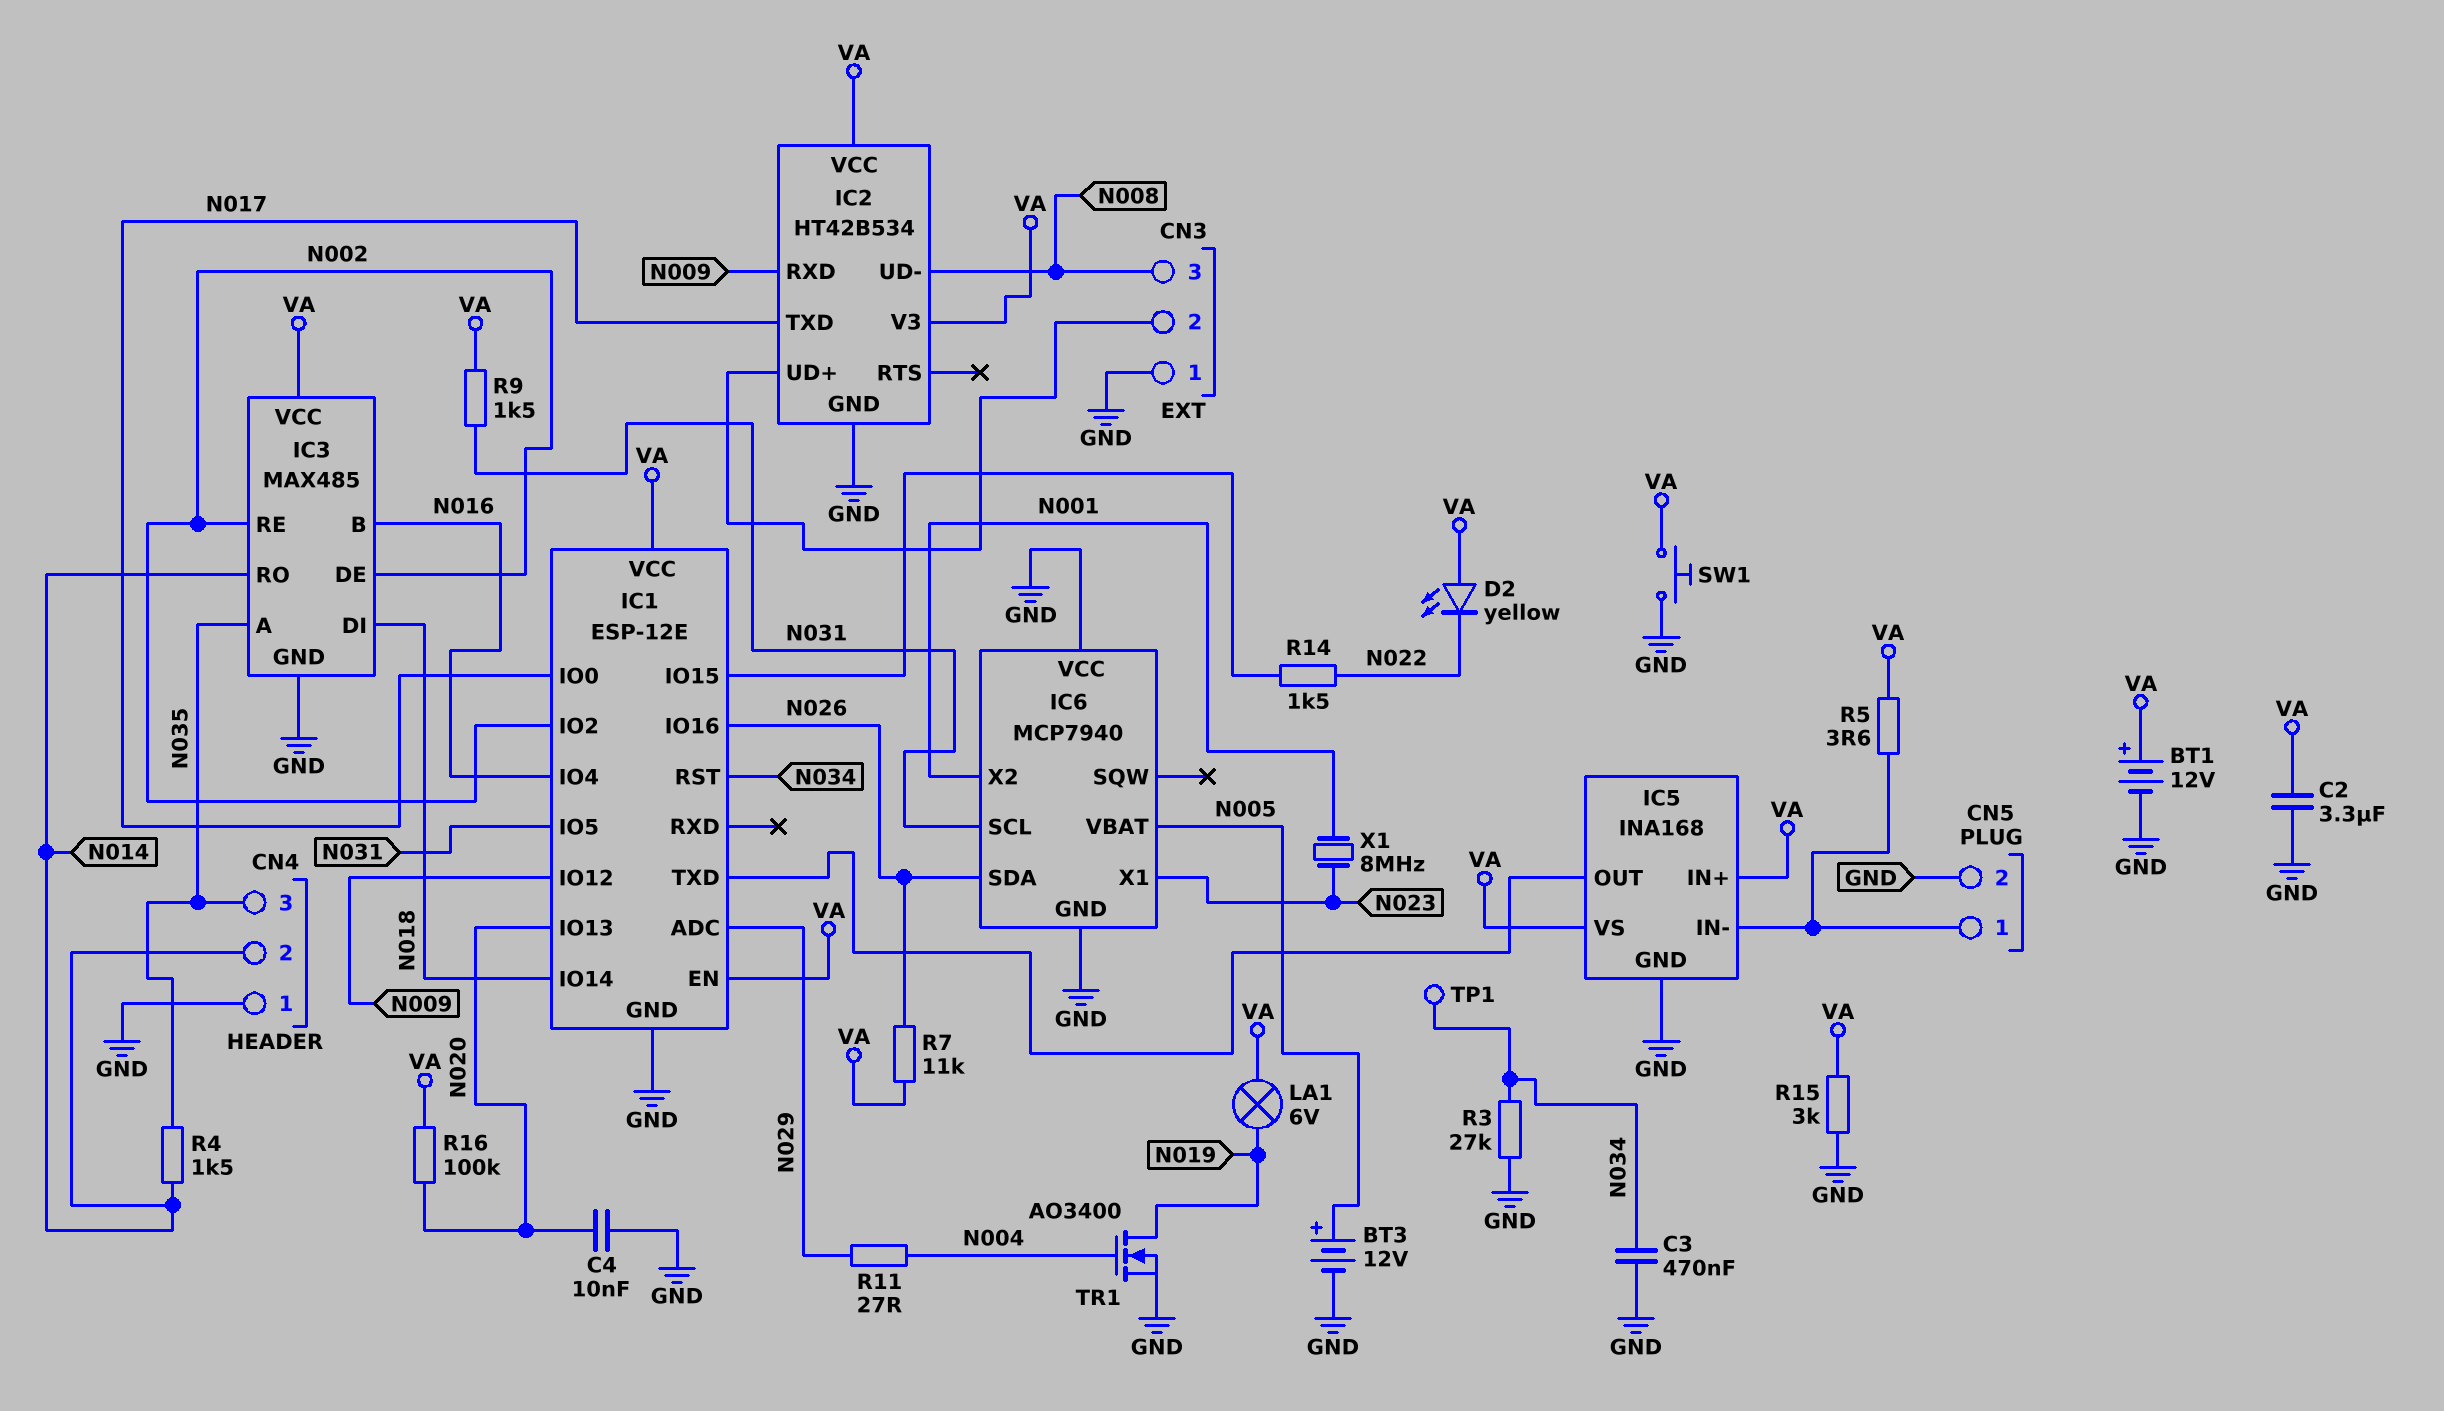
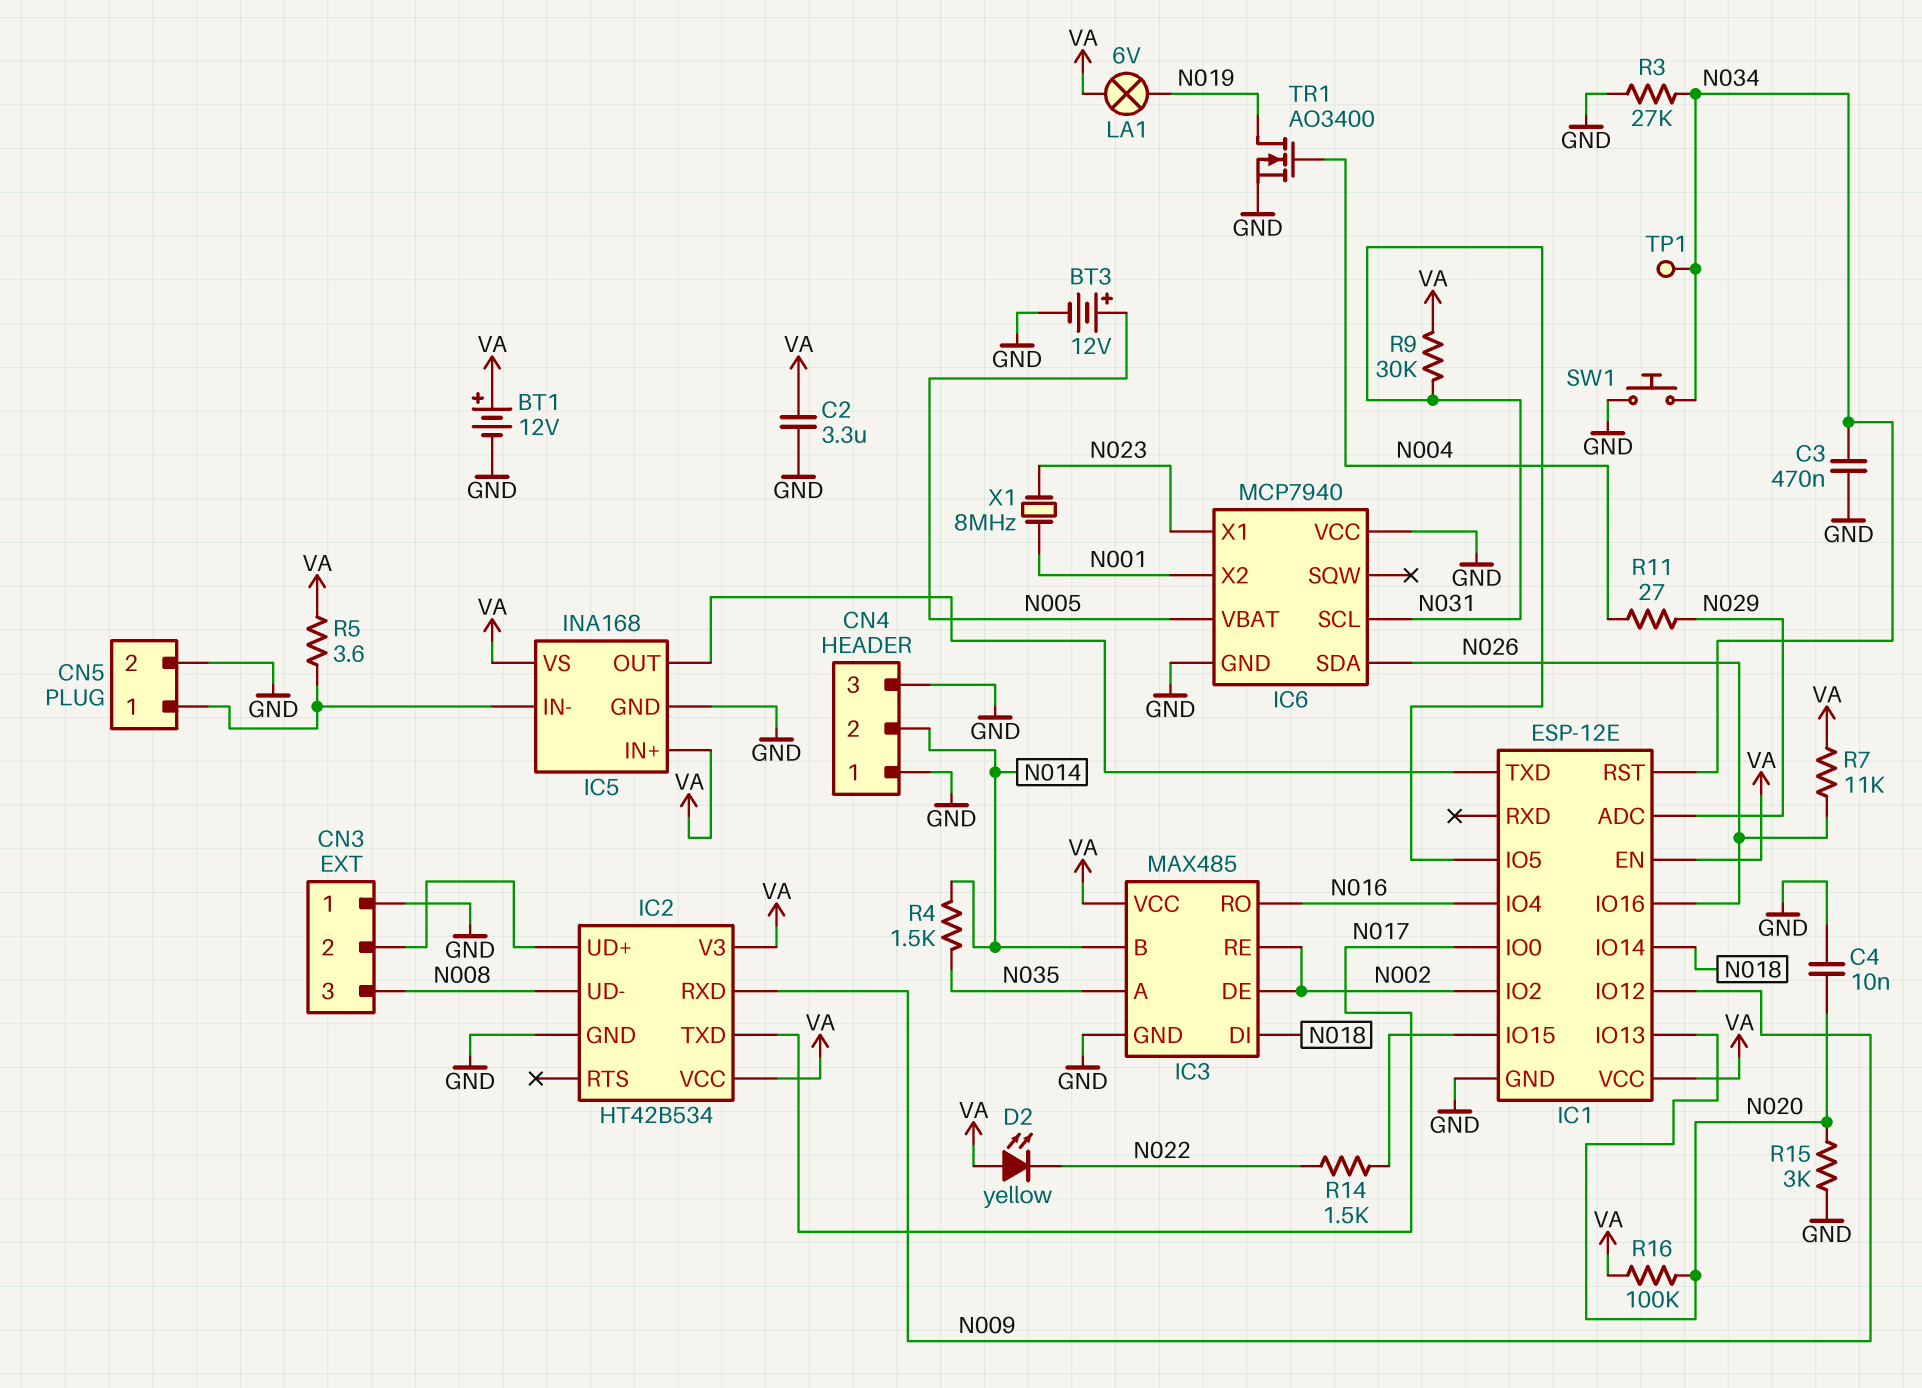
CN4 pin 3: N035 -> GND
IC3 pin B: N016 -> N014
IC3 pin RO: N014 -> N016
R9: 1.5k (N031, VA) -> 30k (N031, VA)
R15: 3k (GND, VA) -> 3k (GND, N020)
SW1: button (GND, VA) -> button (GND, N034)

